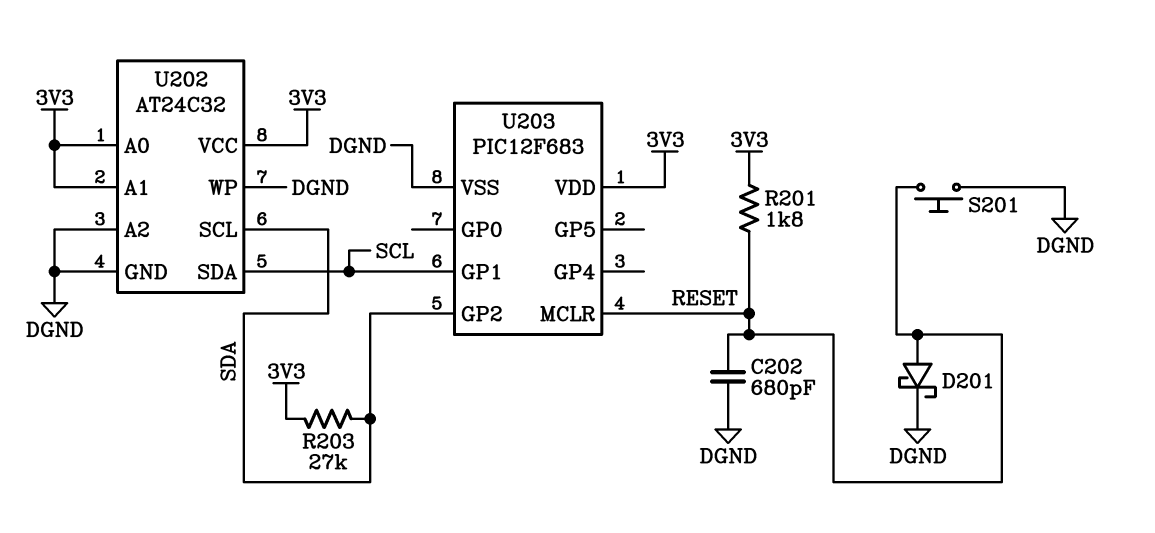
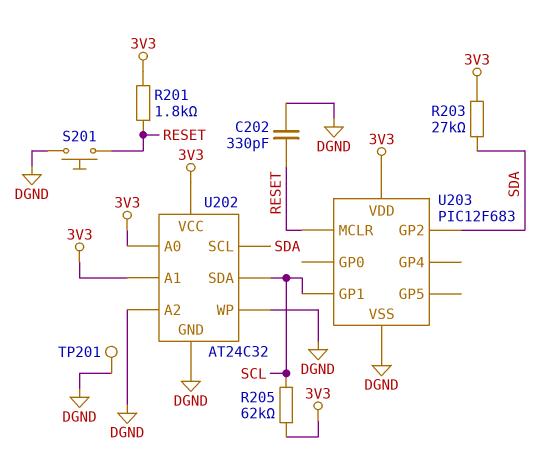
C202: 680pF (DGND, RESET) -> 330pF (DGND, RESET)
D201: schottky (A RESET, K DGND) -> none
R205: none -> 62k (3V3, SCL)
TP201: none -> test point (DGND)

